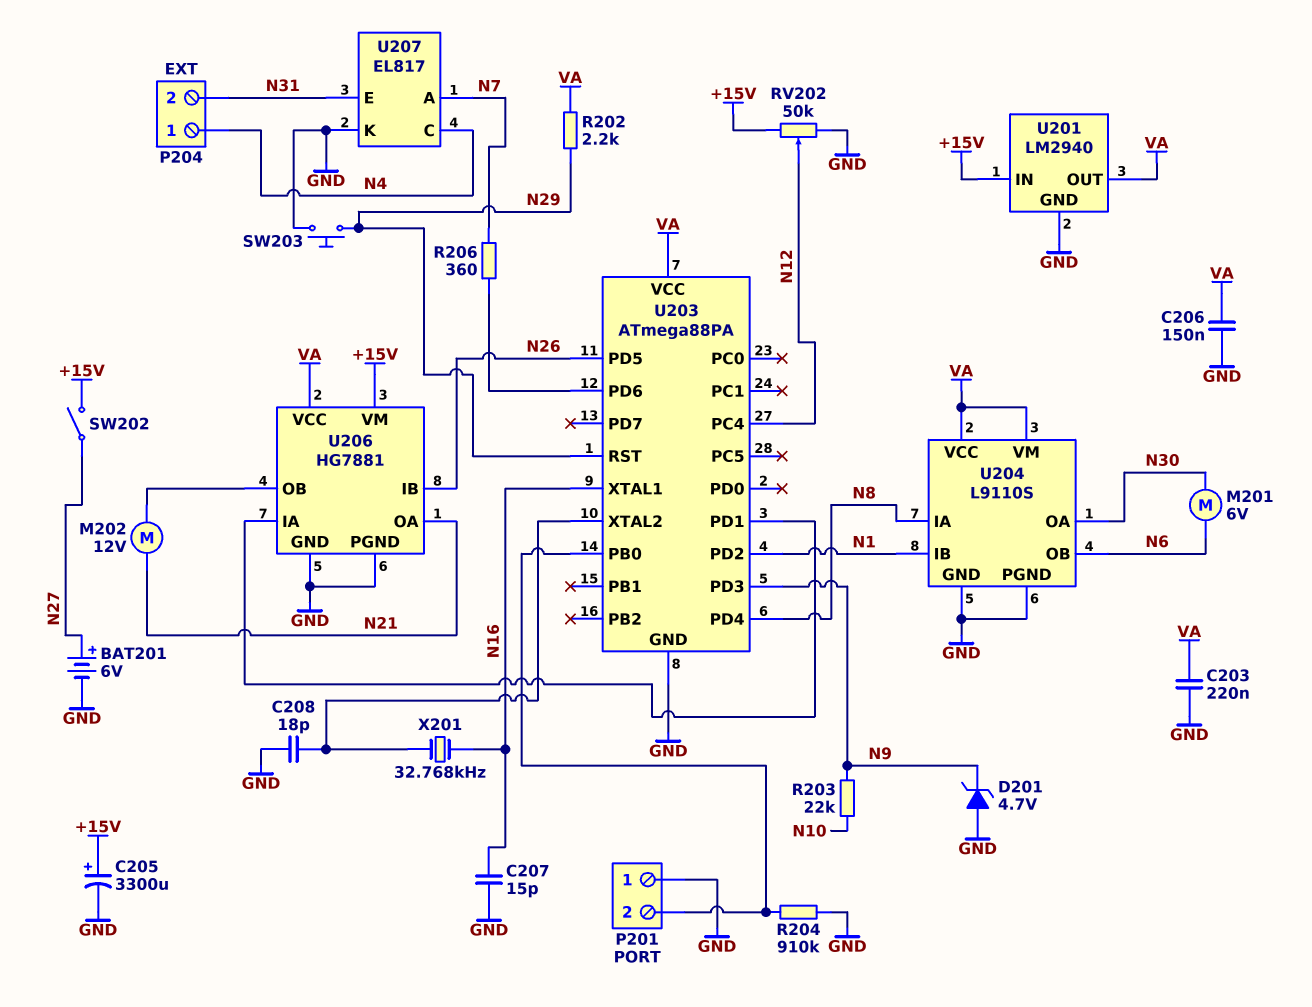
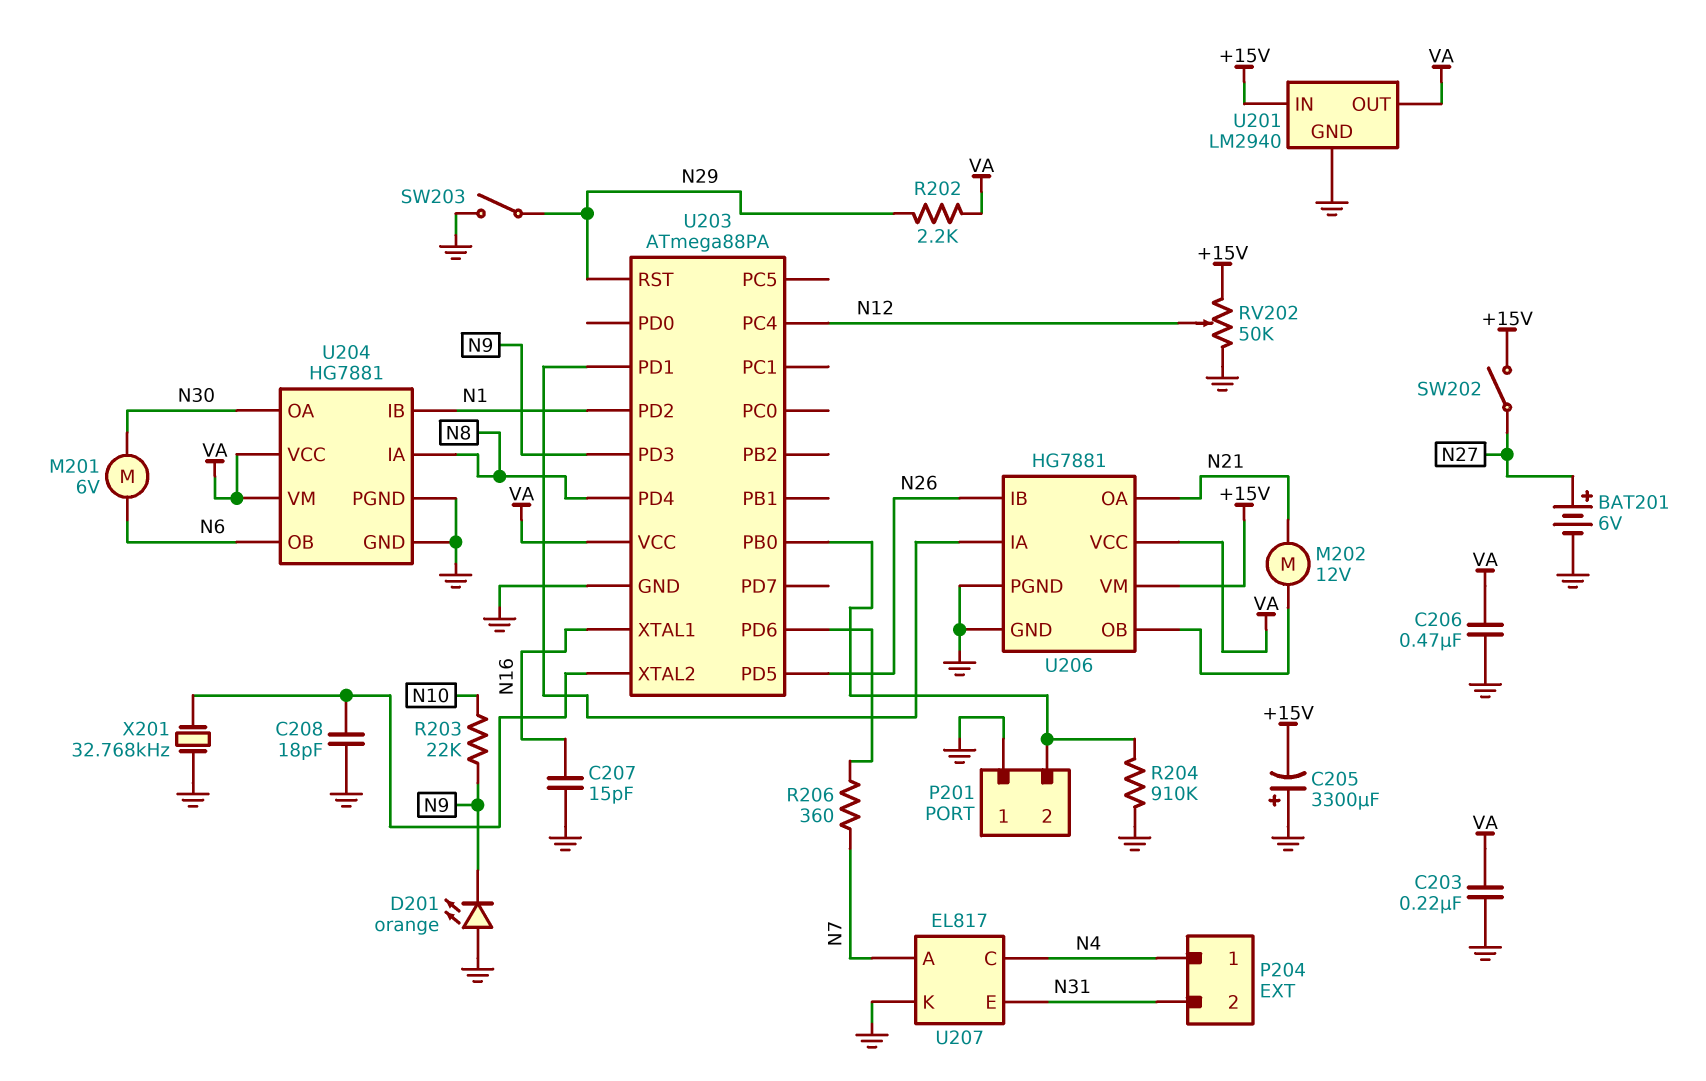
C205: 3300uF (plus +15V, minus GND) -> 3300uF (plus GND, minus +15V)
C206: 150nF (GND, VA) -> 470nF (GND, VA)
D201: zener 4.7V (A GND, K N9) -> LED orange (A GND, K N9)
SW203: button (GND, N29) -> switch (GND, N29)
U204: L9110S -> HG7881
X201: 32.768kHz (N16, U203/XTAL2) -> 32.768kHz (GND, U203/XTAL2)

